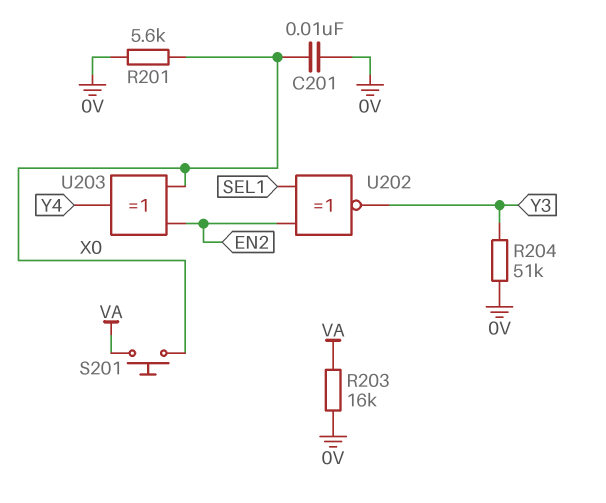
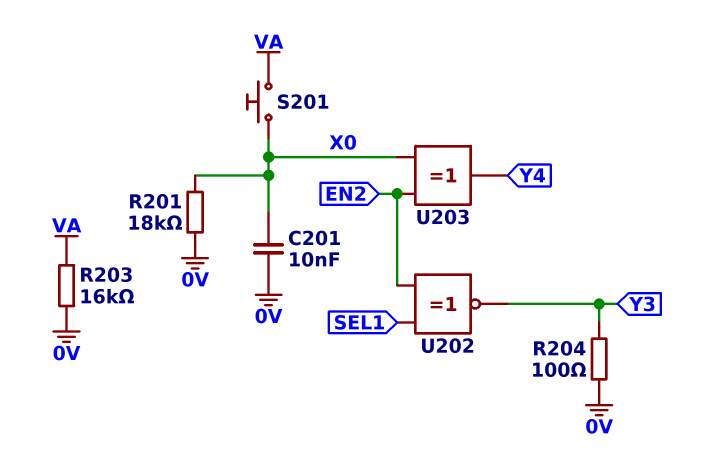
R201: 5.6k (0V, X0) -> 18k (0V, X0)
R204: 51k (0V, Y3) -> 100 (0V, Y3)

